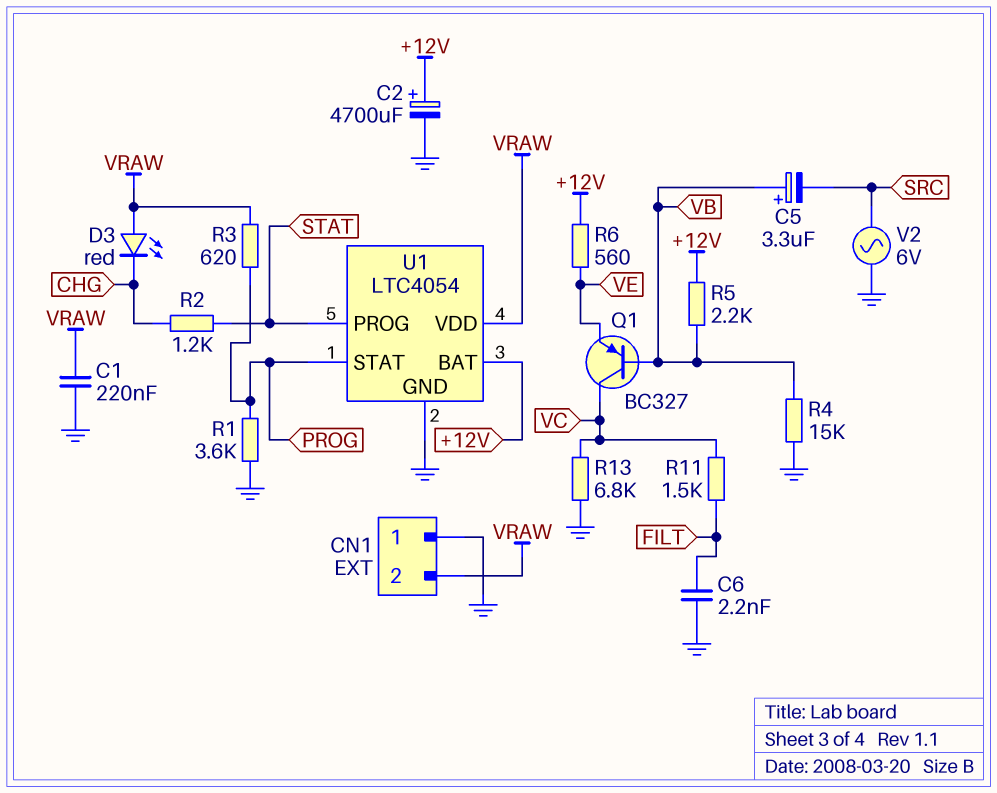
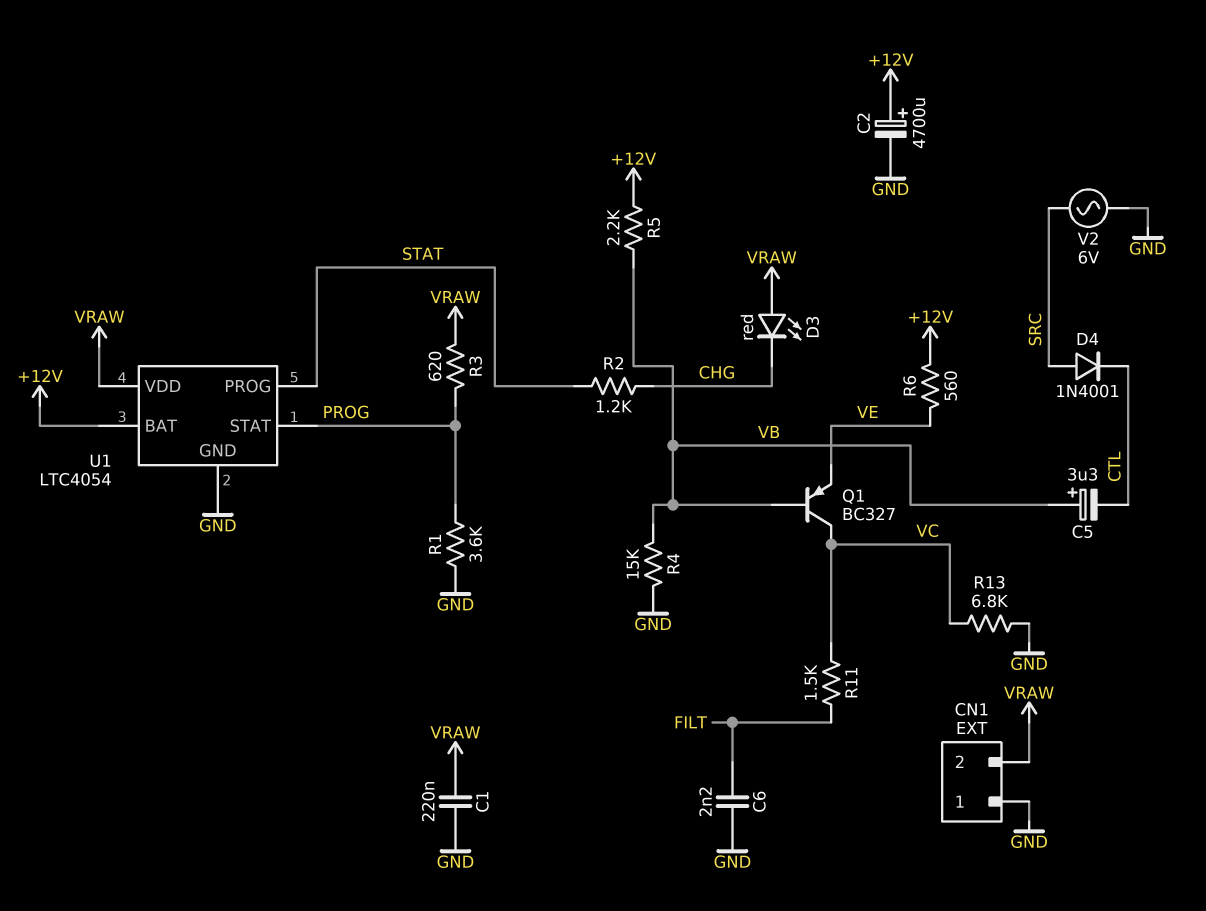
C5: 3.3uF (plus VB, minus SRC) -> 3.3uF (plus VB, minus CTL)
D4: none -> diode 1N4001 (A SRC, K CTL)

